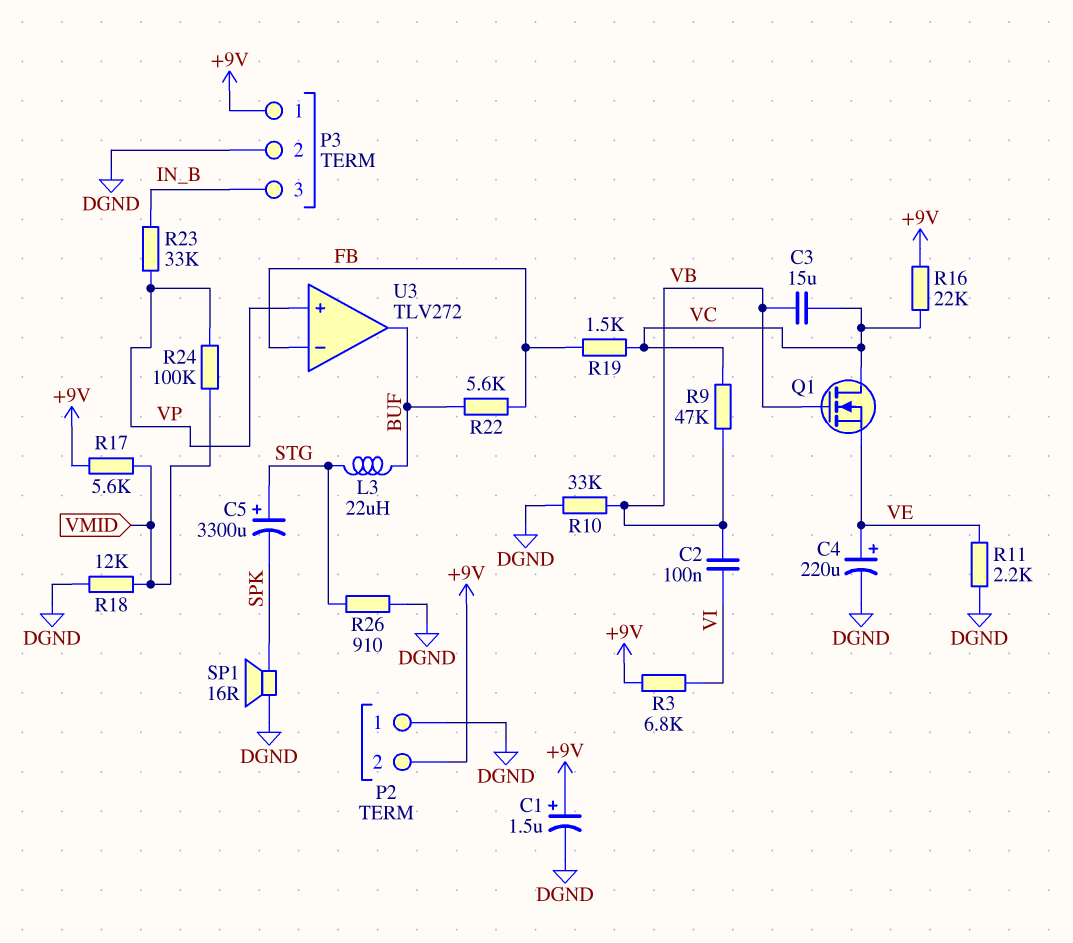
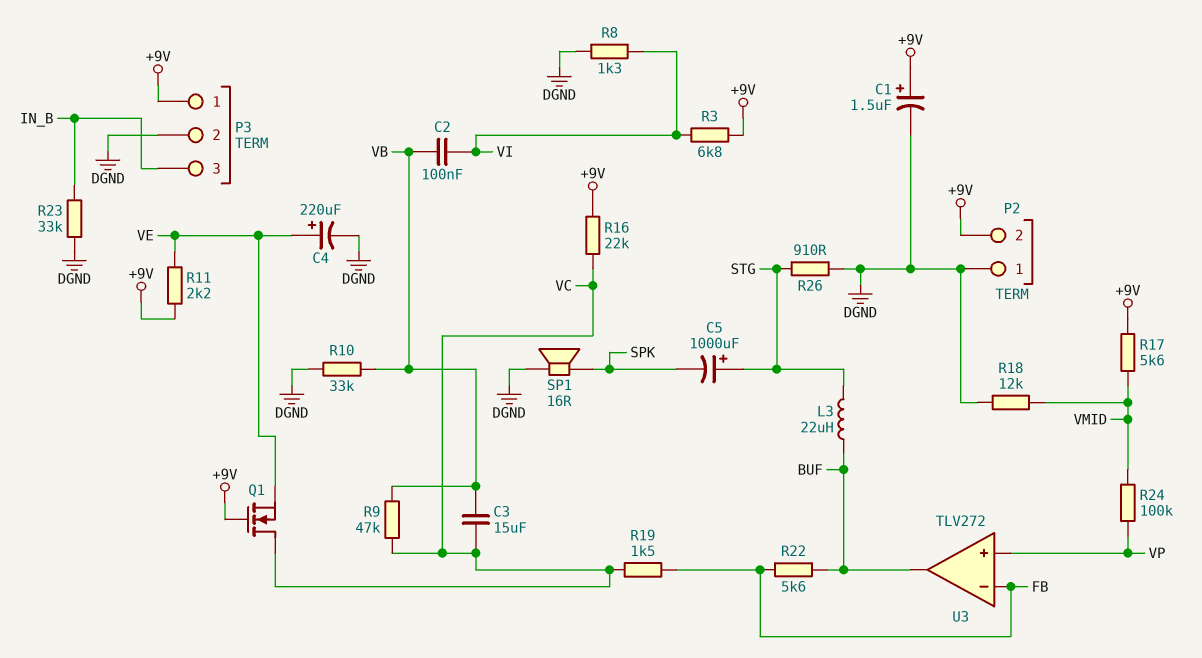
C5: 3300uF (plus STG, minus SPK) -> 1000uF (plus STG, minus SPK)
Q1: NMOS (G VB, D VC, S VE) -> NMOS (G +9V, D VC, S VE)
R8: none -> 1.3k (DGND, VI)
R11: 2.2k (DGND, VE) -> 2.2k (+9V, VE)
R23: 33k (IN_B, VP) -> 33k (DGND, IN_B)

